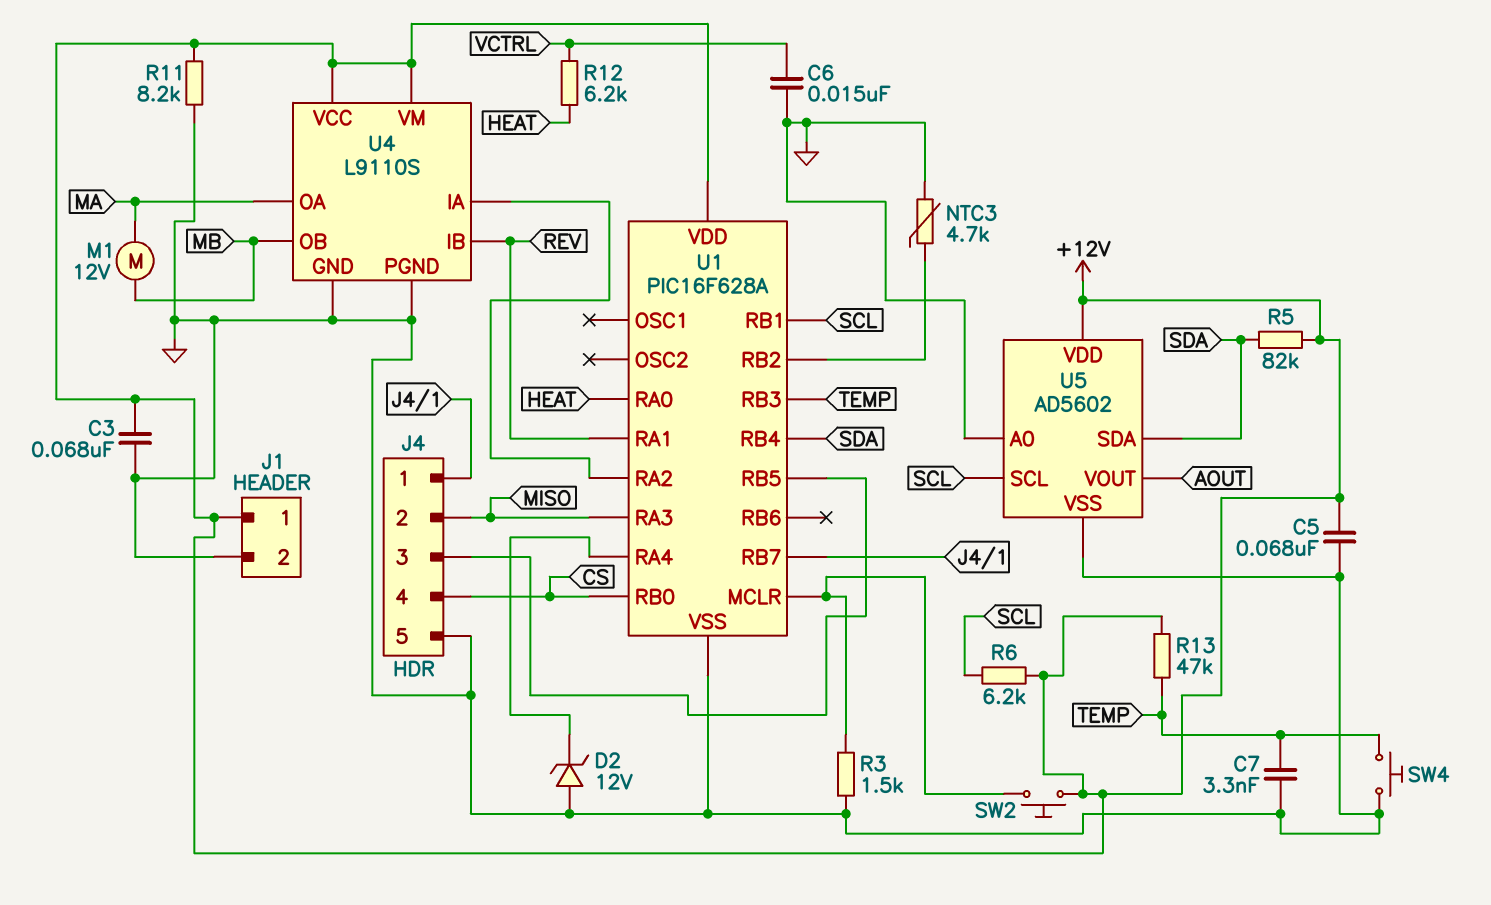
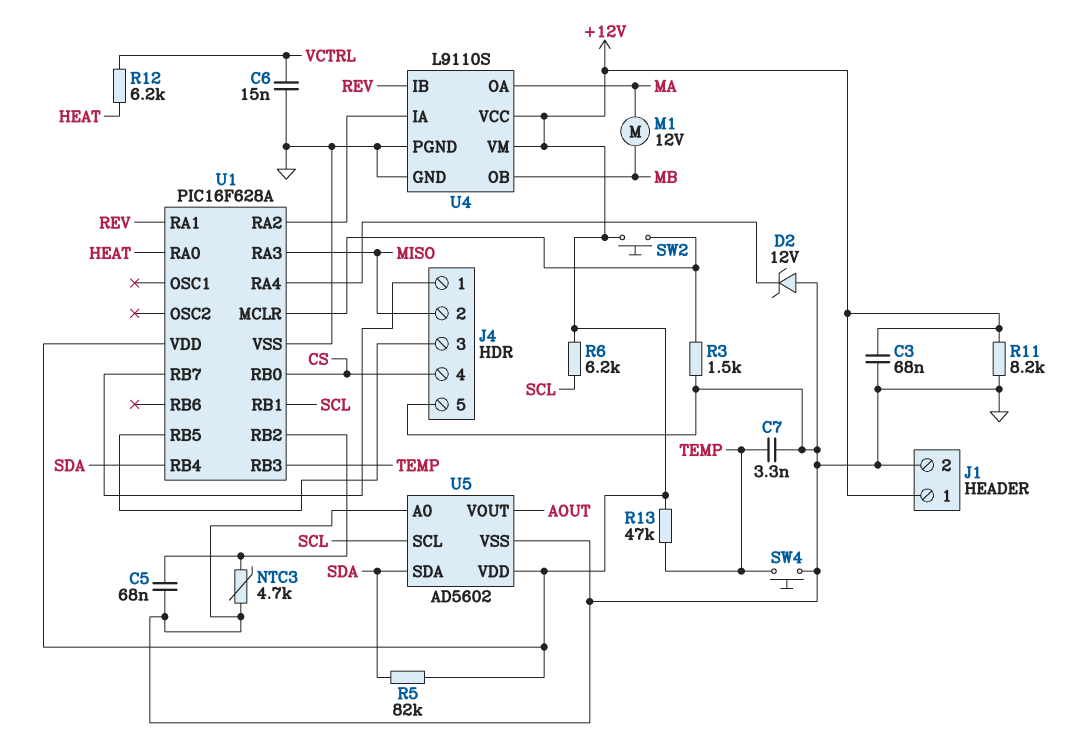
C5: 68nF (+12V, GND) -> 68nF (GND, U1/RB2)

